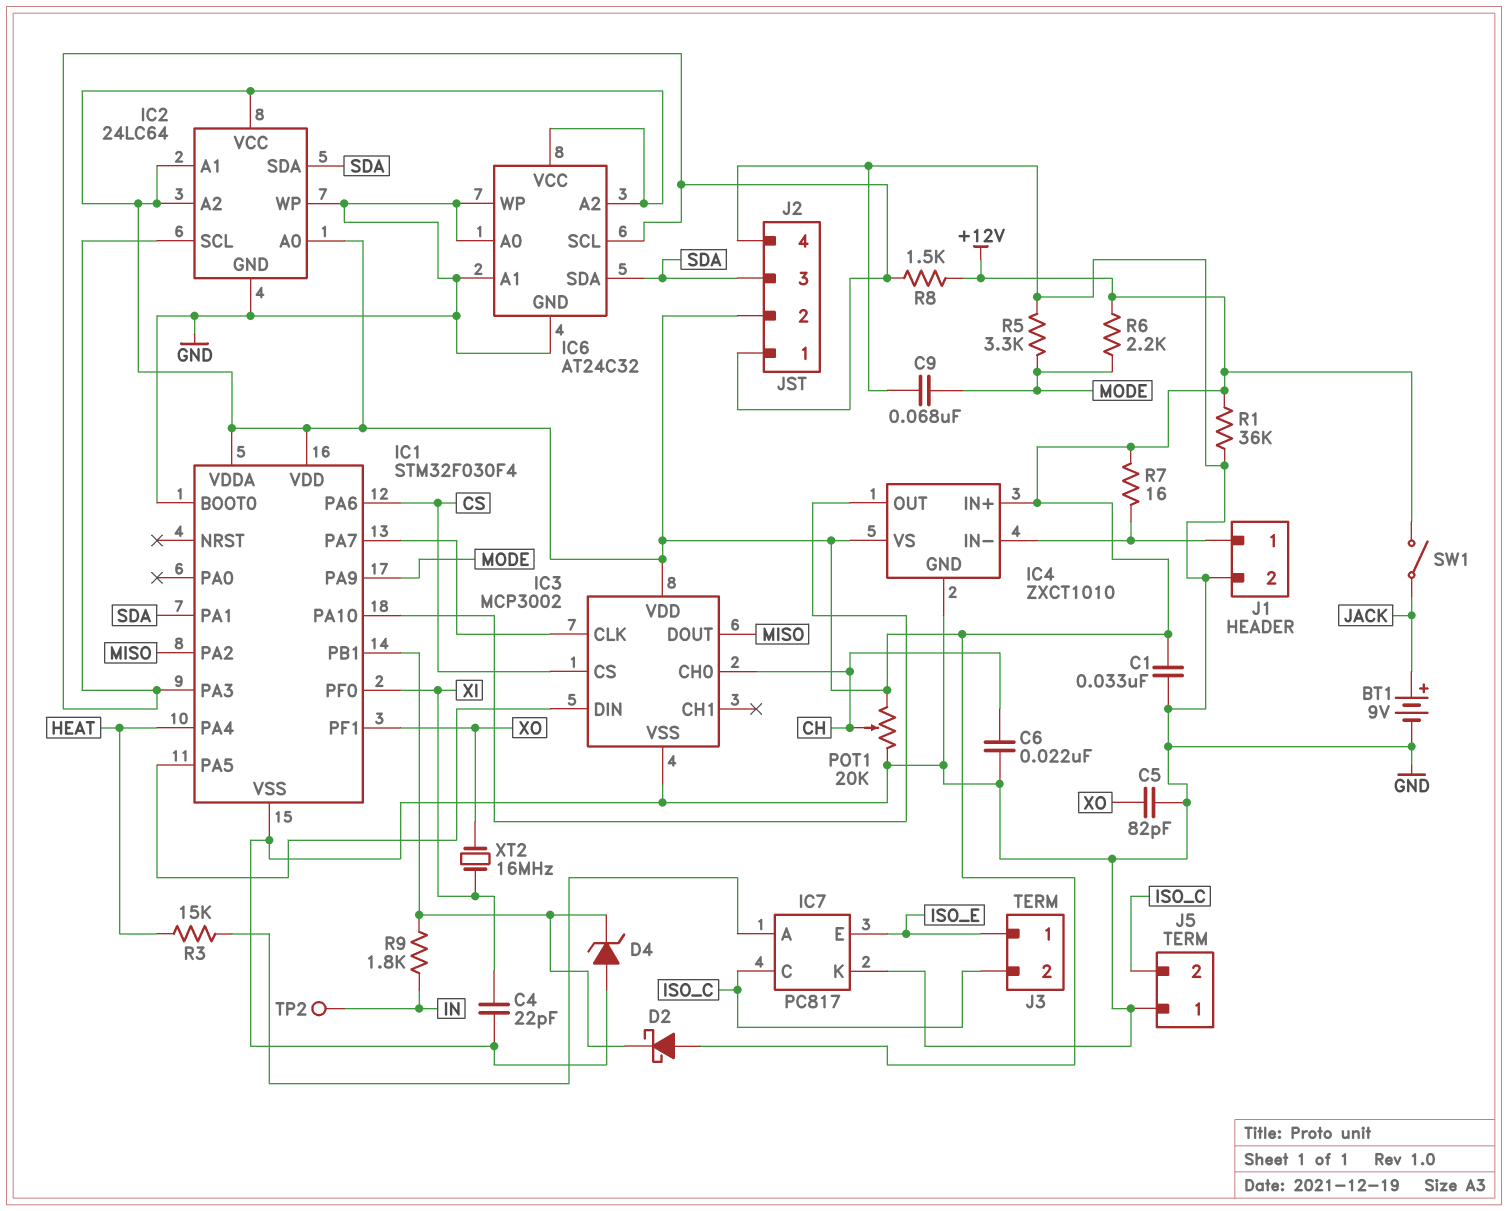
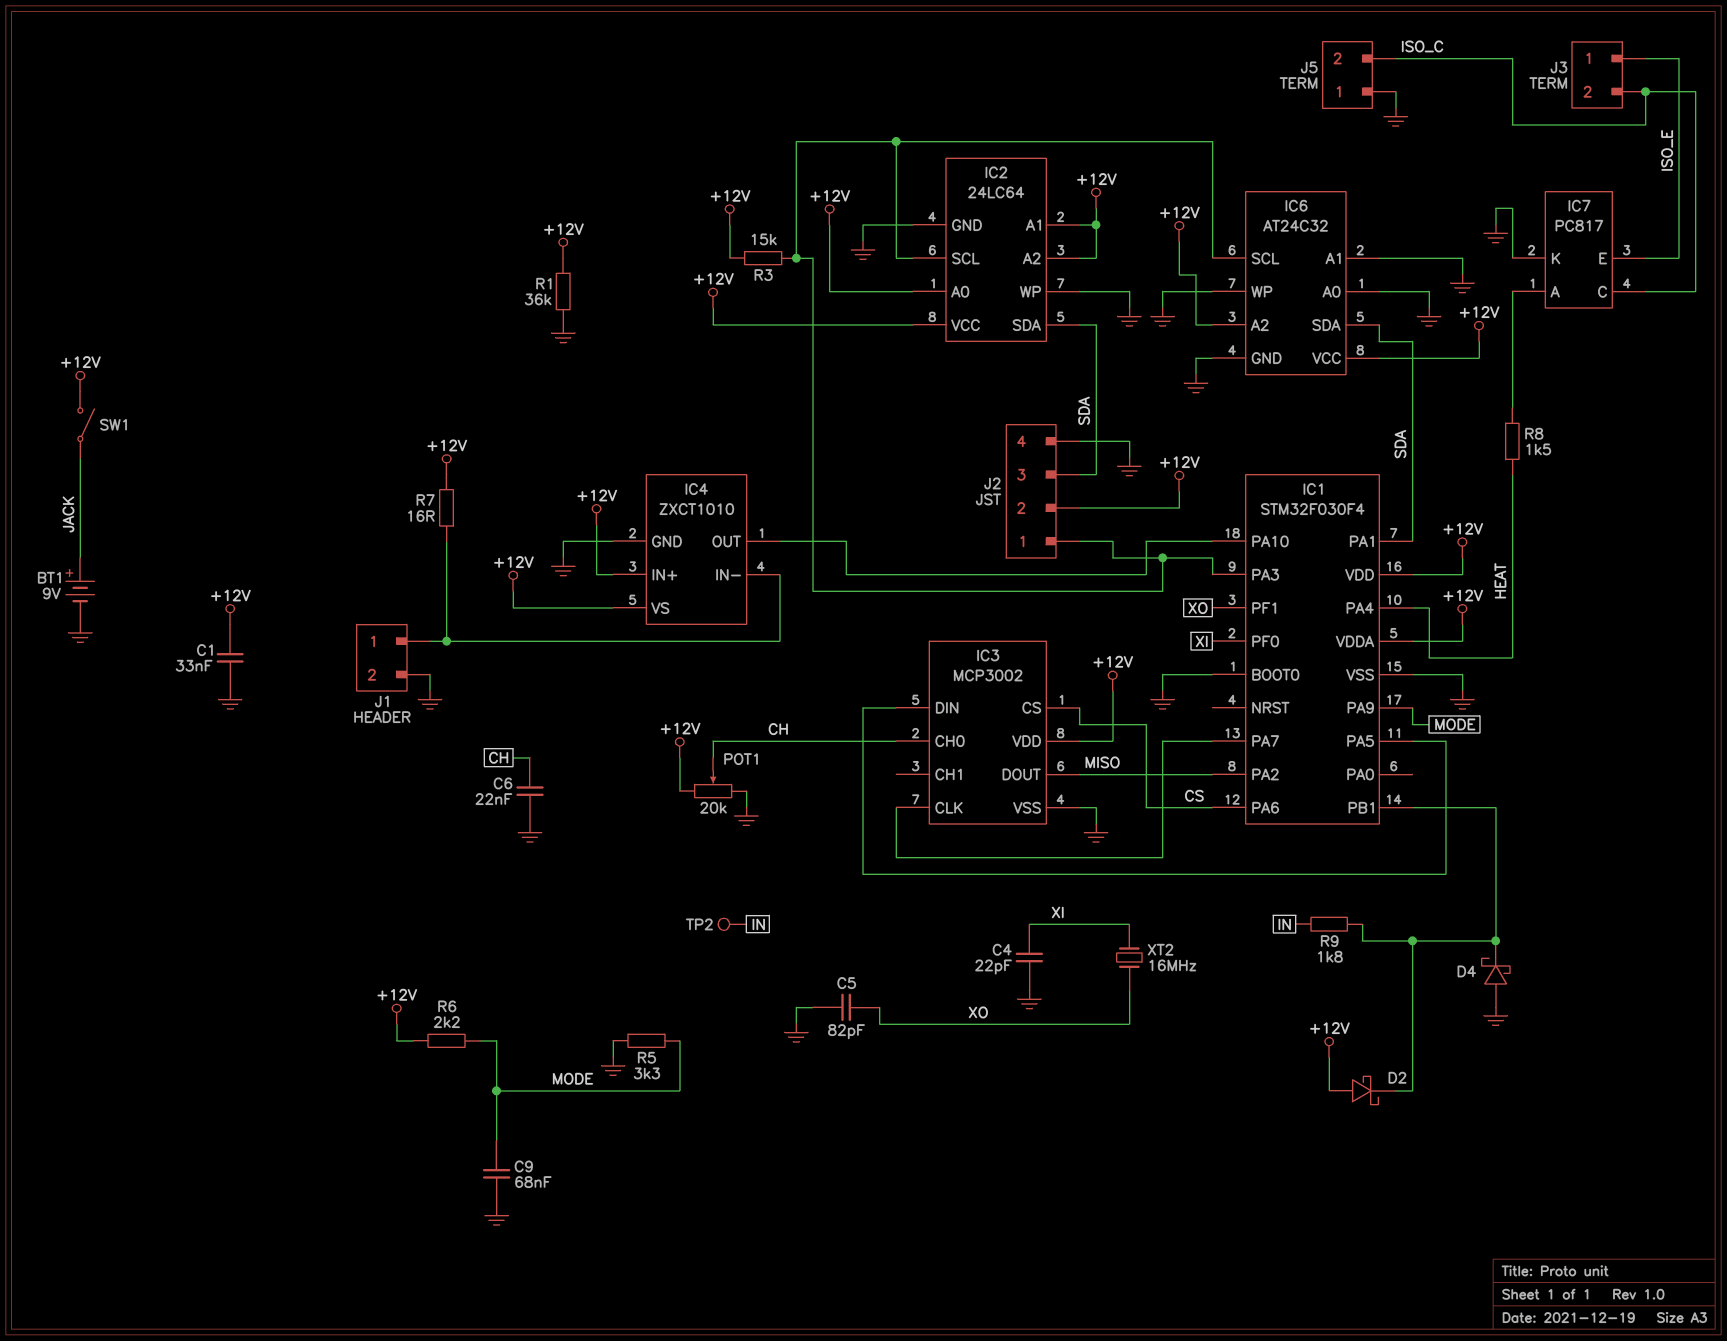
D4: zener (A GND, K IC1/PB1) -> schottky (A GND, K IC1/PB1)
R3: 15k (HEAT, IC7/A) -> 15k (+12V, IC1/PA3)
R8: 1.5k (+12V, IC1/PA3) -> 1.5k (HEAT, IC7/A)

